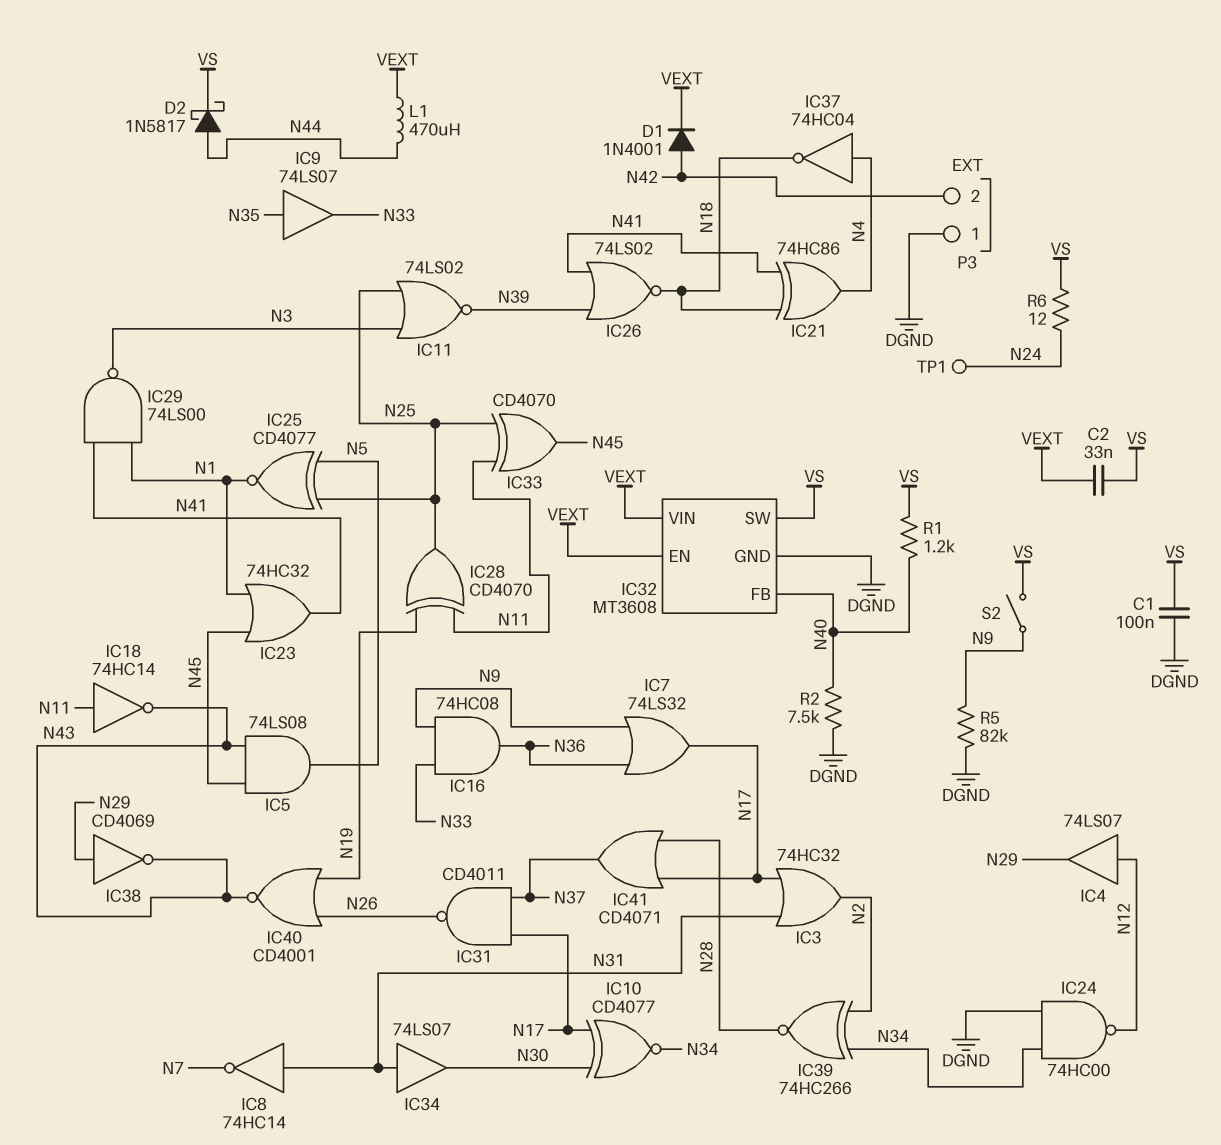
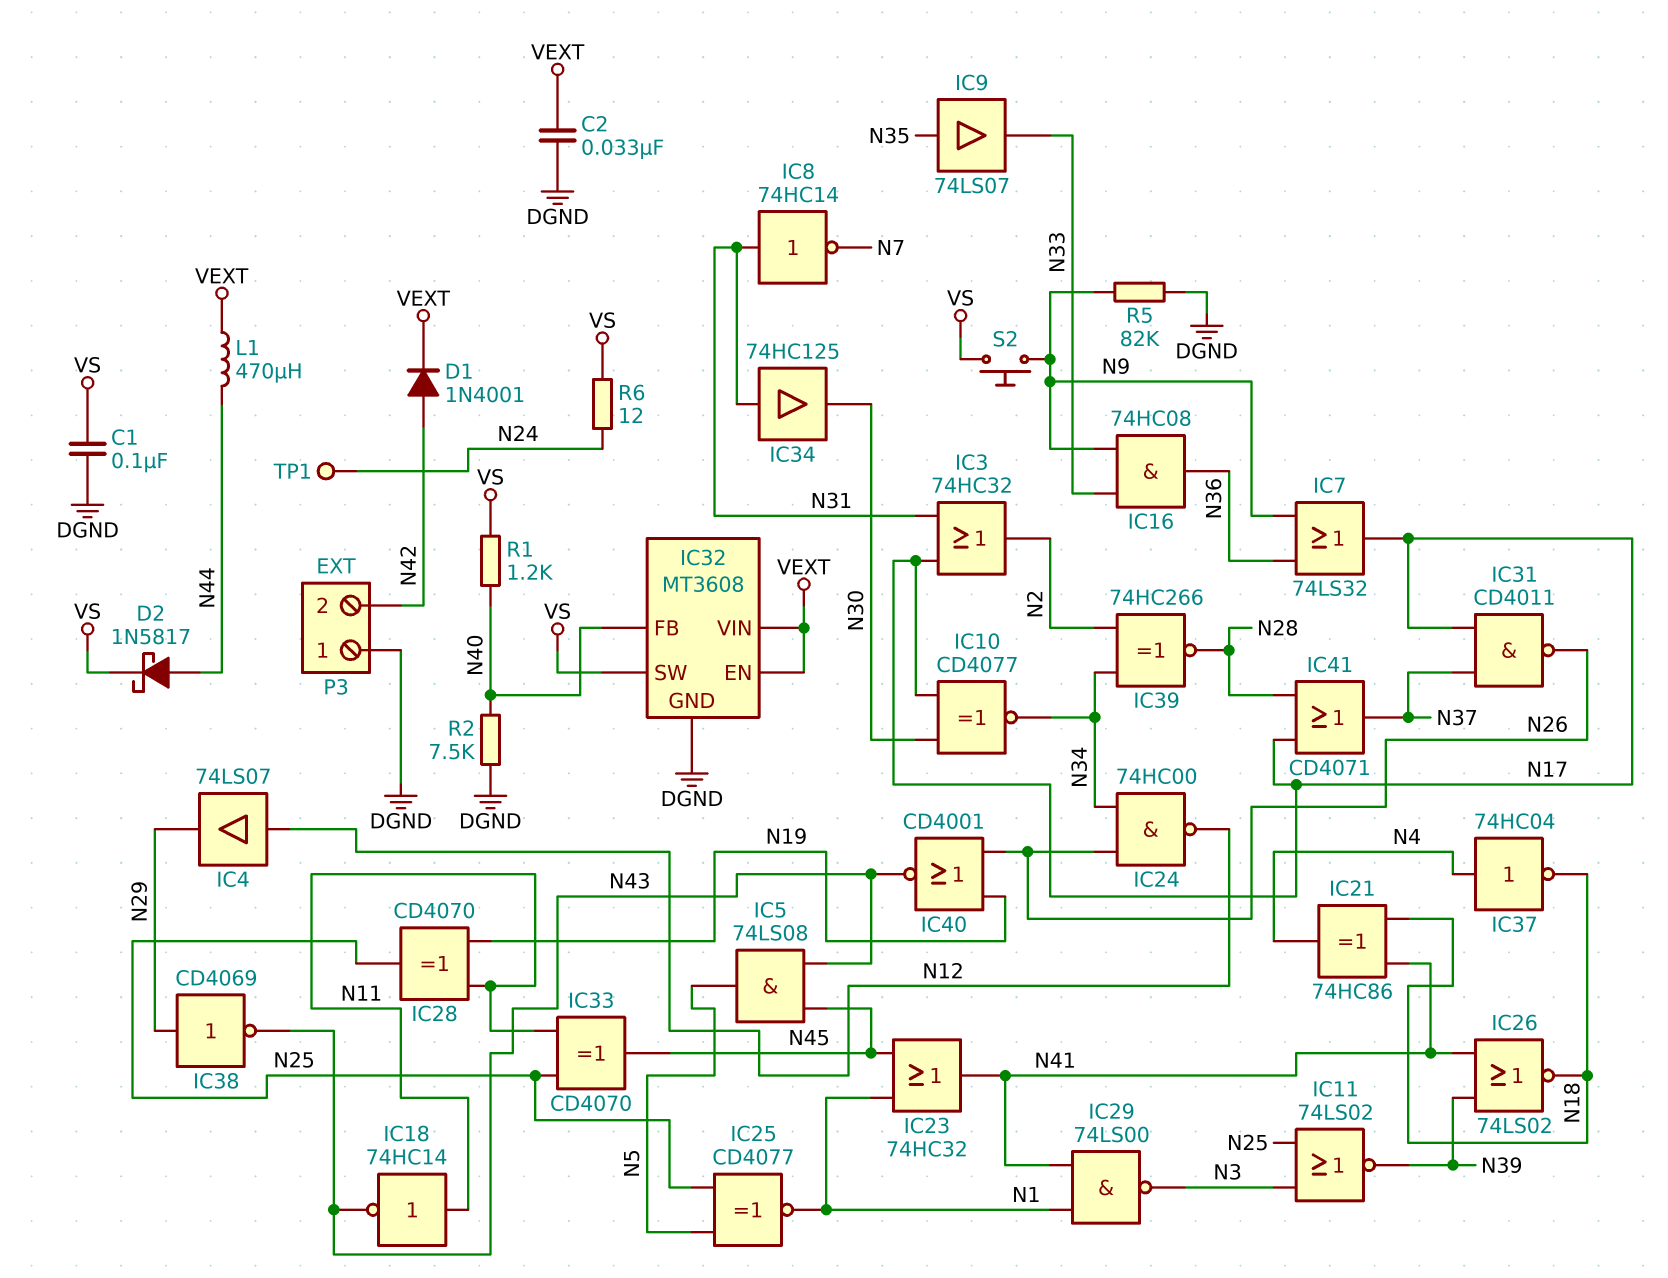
C2: 33nF (VEXT, VS) -> 33nF (DGND, VEXT)
IC24: NAND 74HC00 (in DGND, in N34, out N12) -> NAND 74HC00 (in N26, in N34, out N12)
IC34: buffer 74LS07 (in N31, out N30) -> buffer 74HC125 (in N31, out N30)
S2: switch (N9, VS) -> button (N9, VS)

